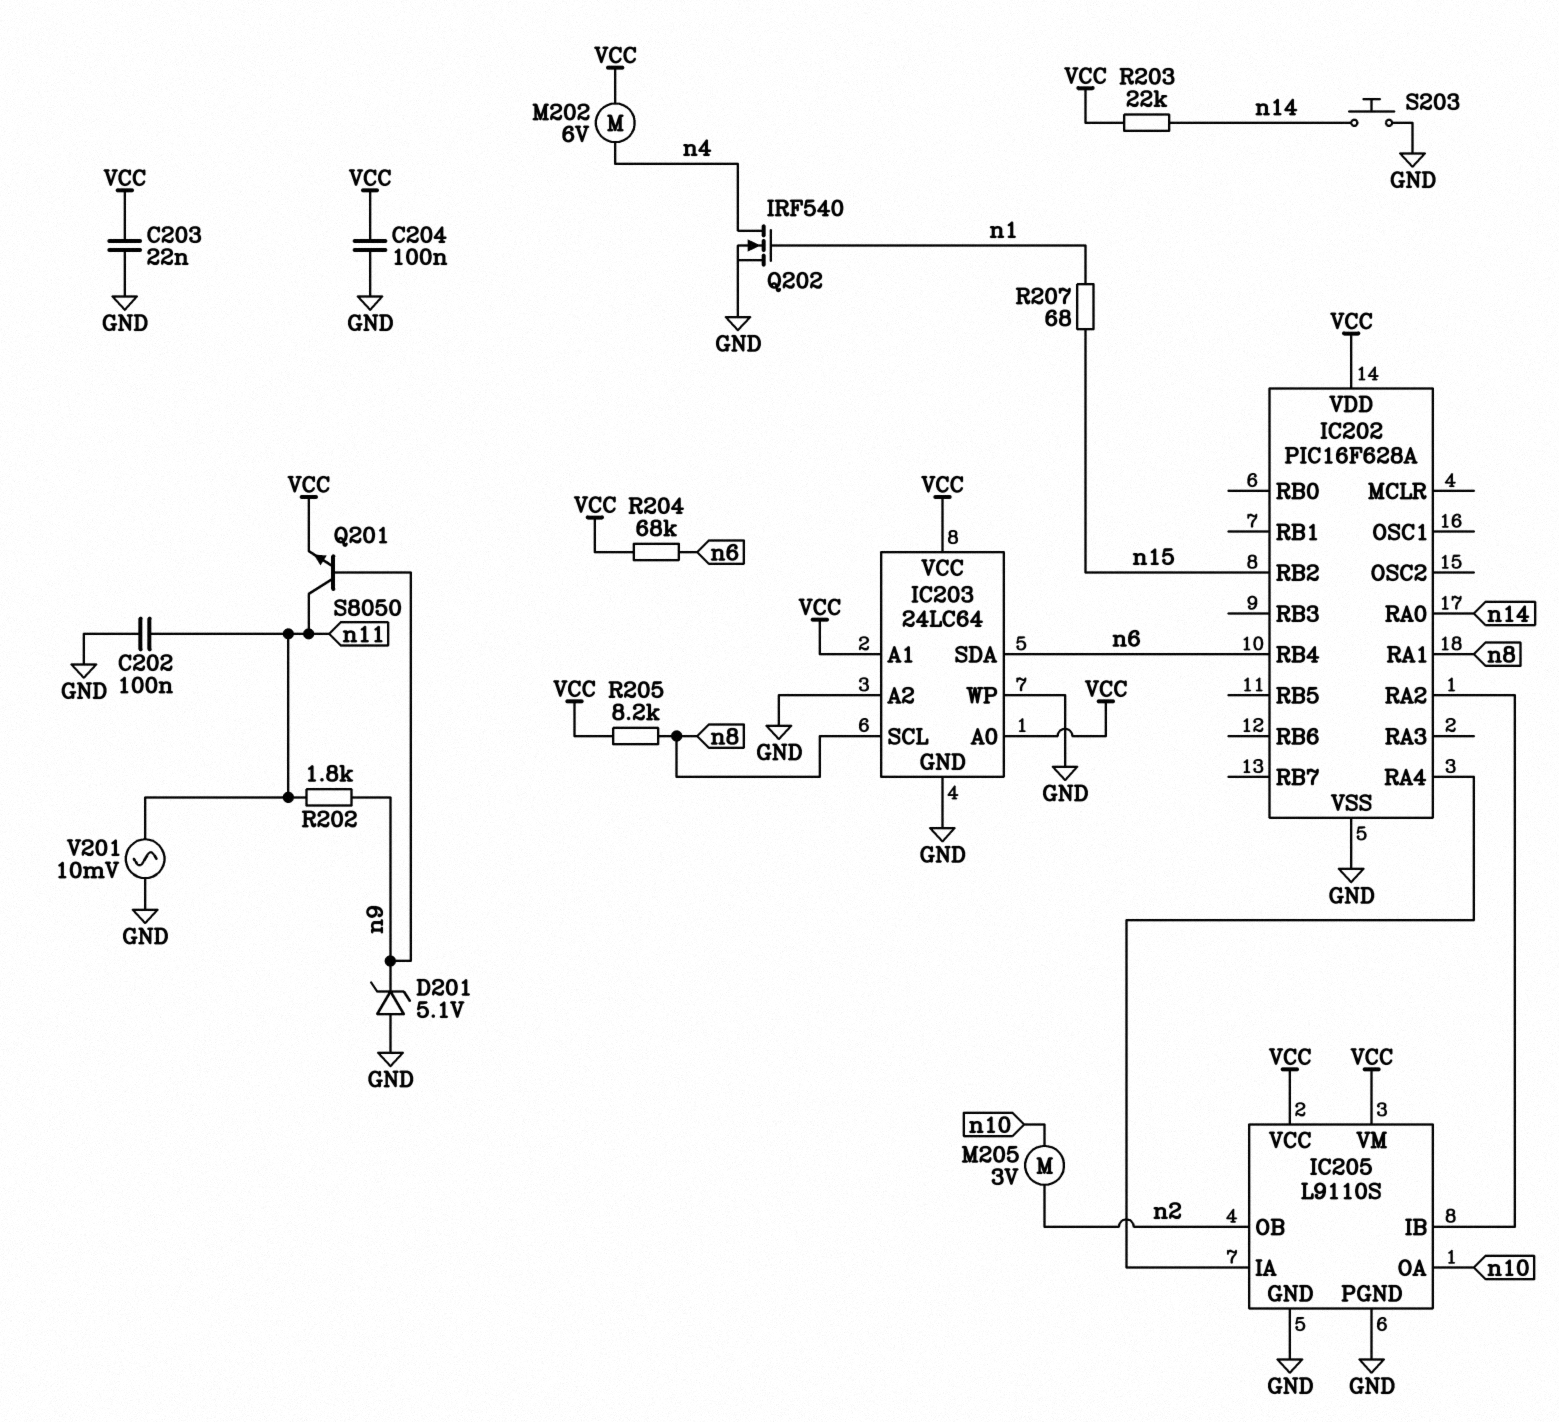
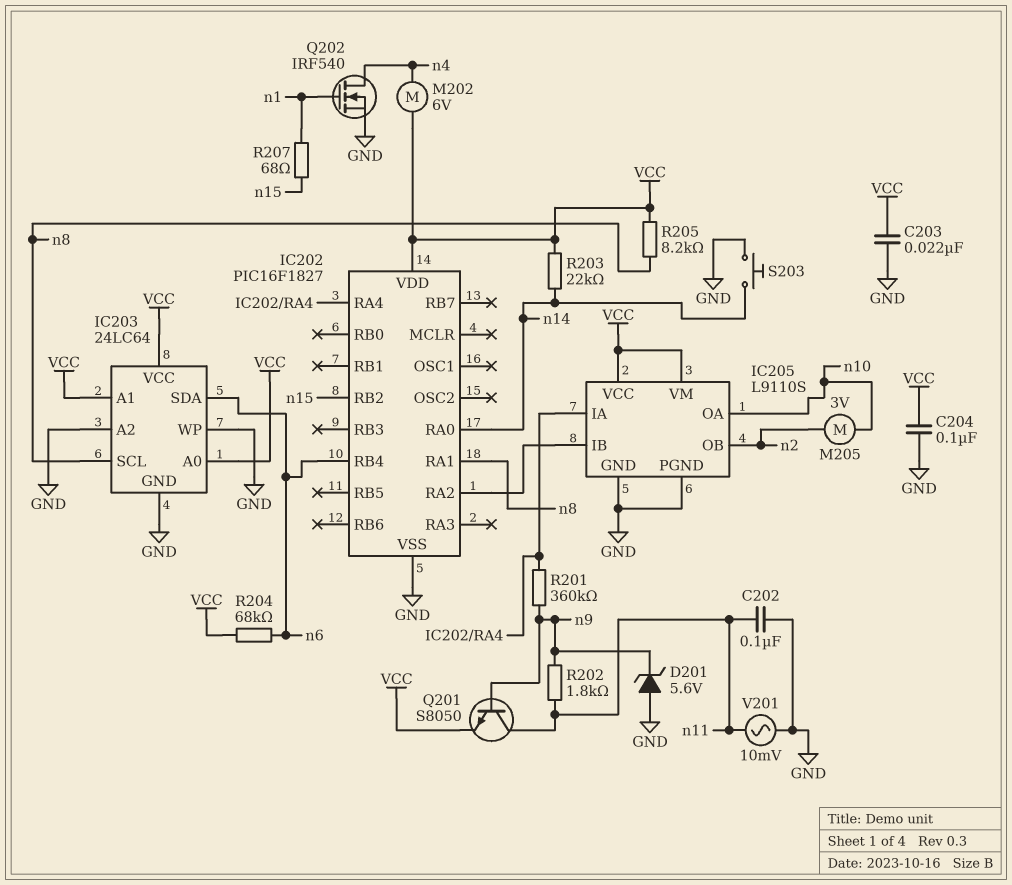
D201: zener 5.1V (A GND, K n9) -> zener 5.6V (A GND, K n9)
IC202: PIC16F628A -> PIC16F1827
R201: none -> 360k (IC202/RA4, n9)

